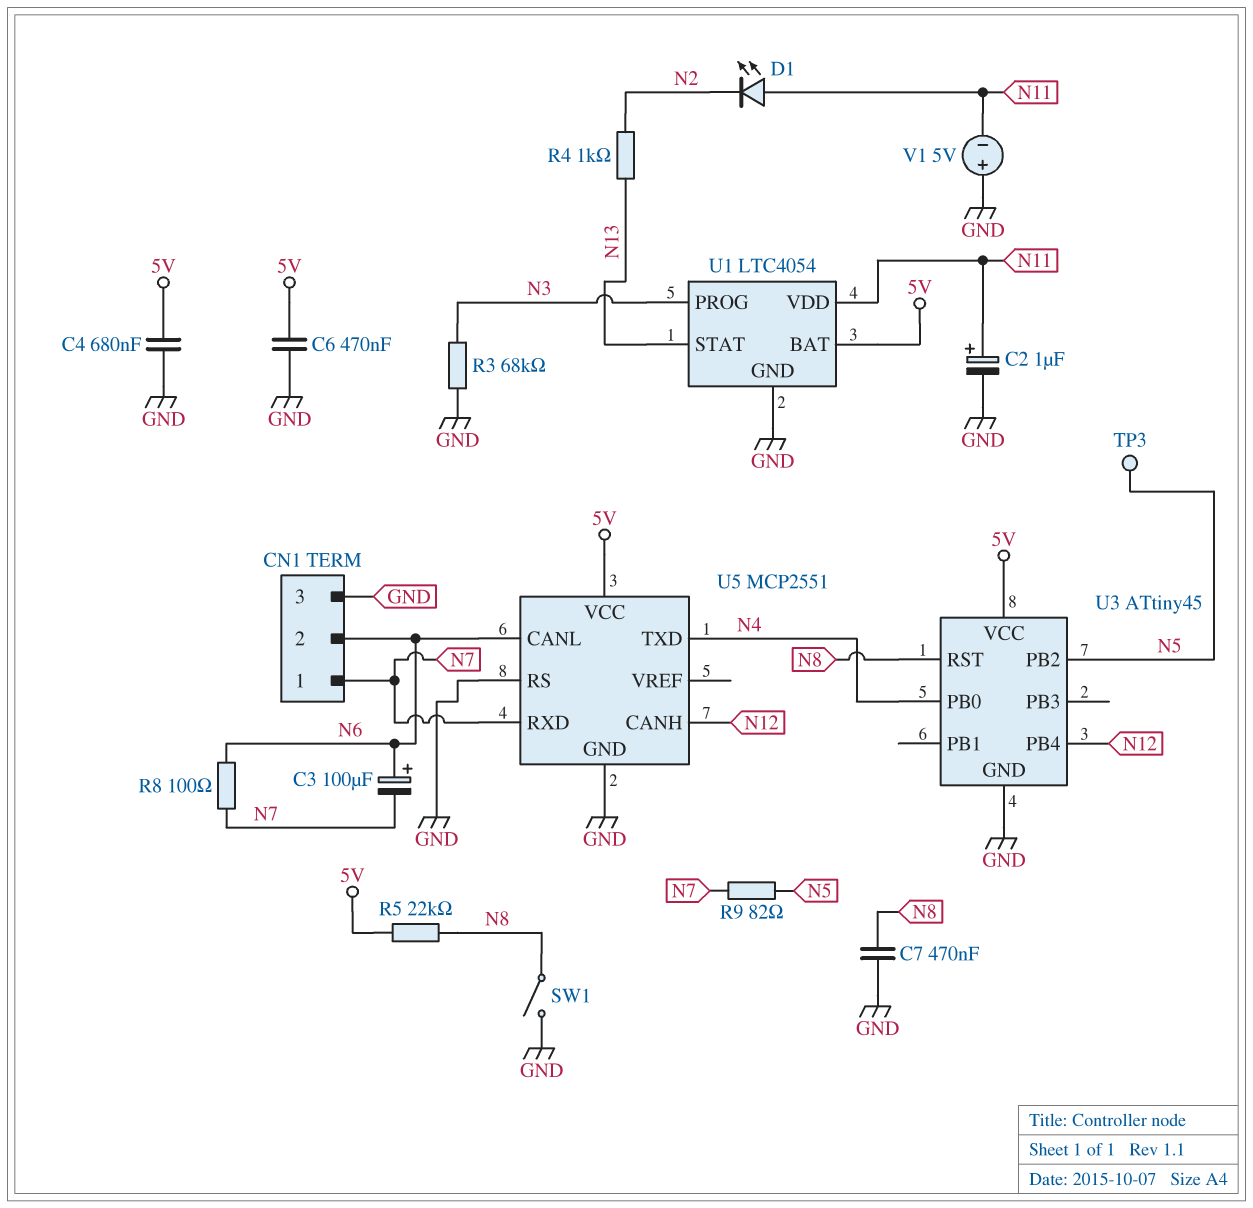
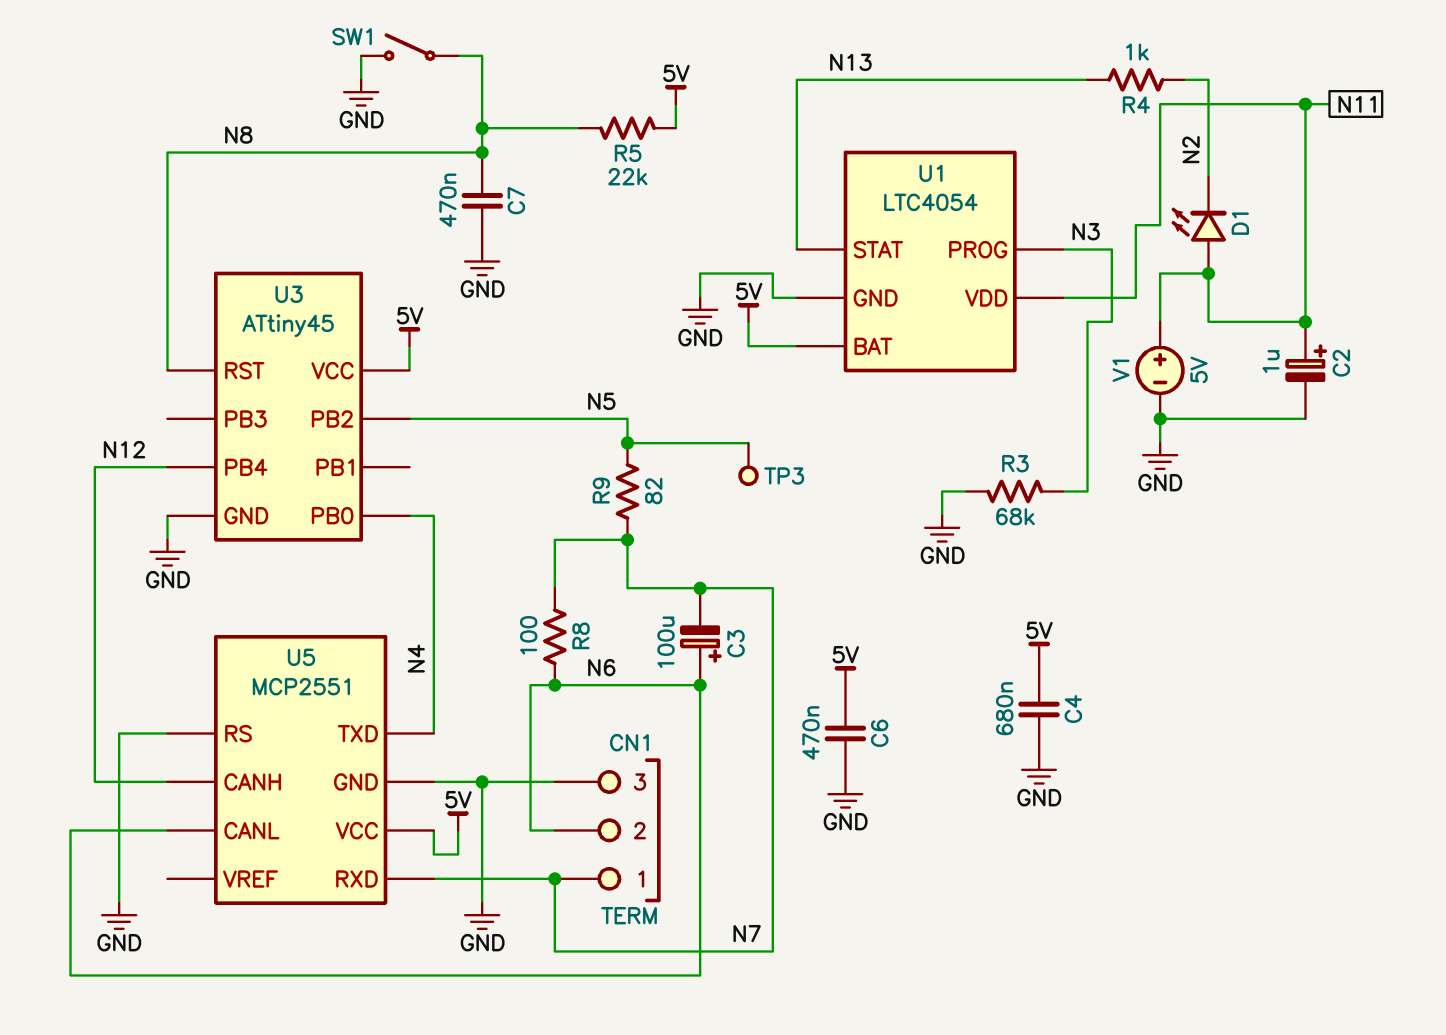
V1: 5V (plus GND, minus N11) -> 5V (plus N11, minus GND)

